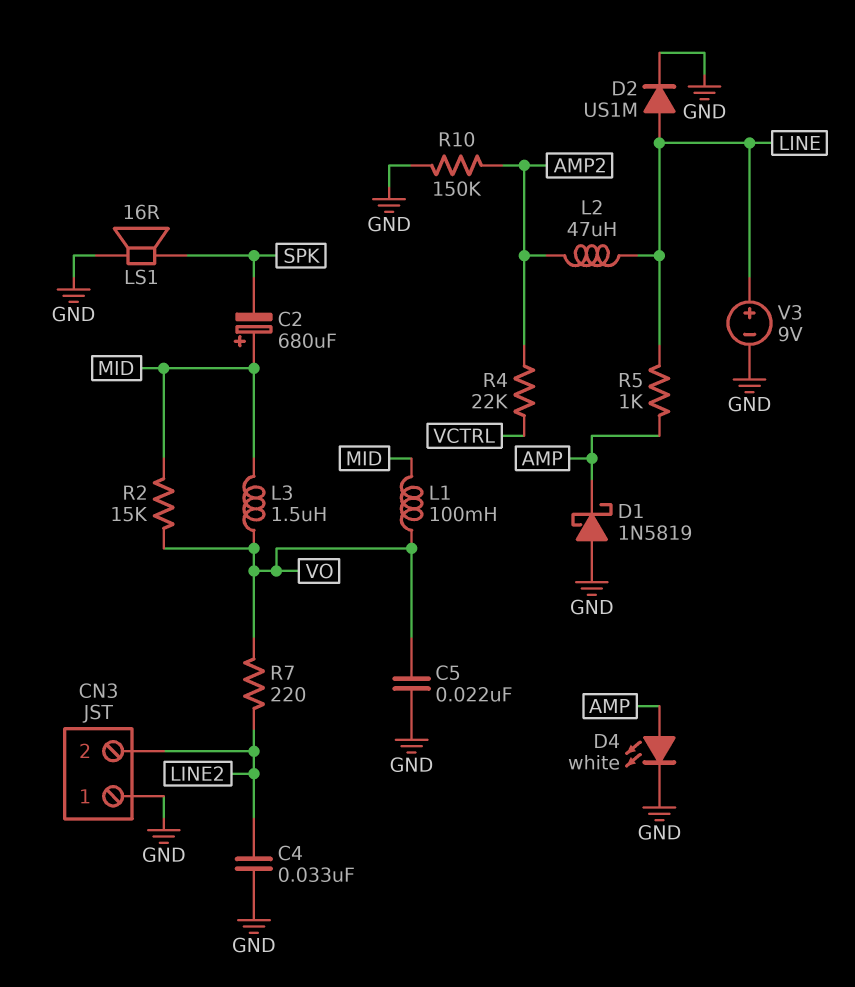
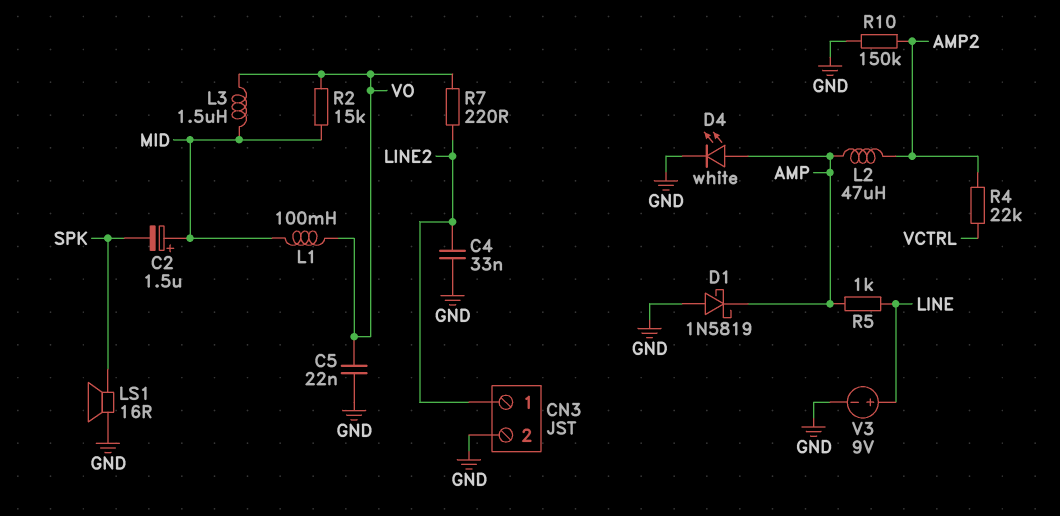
C2: 680uF (plus MID, minus SPK) -> 1.5uF (plus MID, minus SPK)
CN3 pin 1: GND -> LINE2
CN3 pin 2: LINE2 -> GND
D2: diode US1M (A LINE, K GND) -> none
L2: 47uH (AMP2, LINE) -> 47uH (AMP, AMP2)

